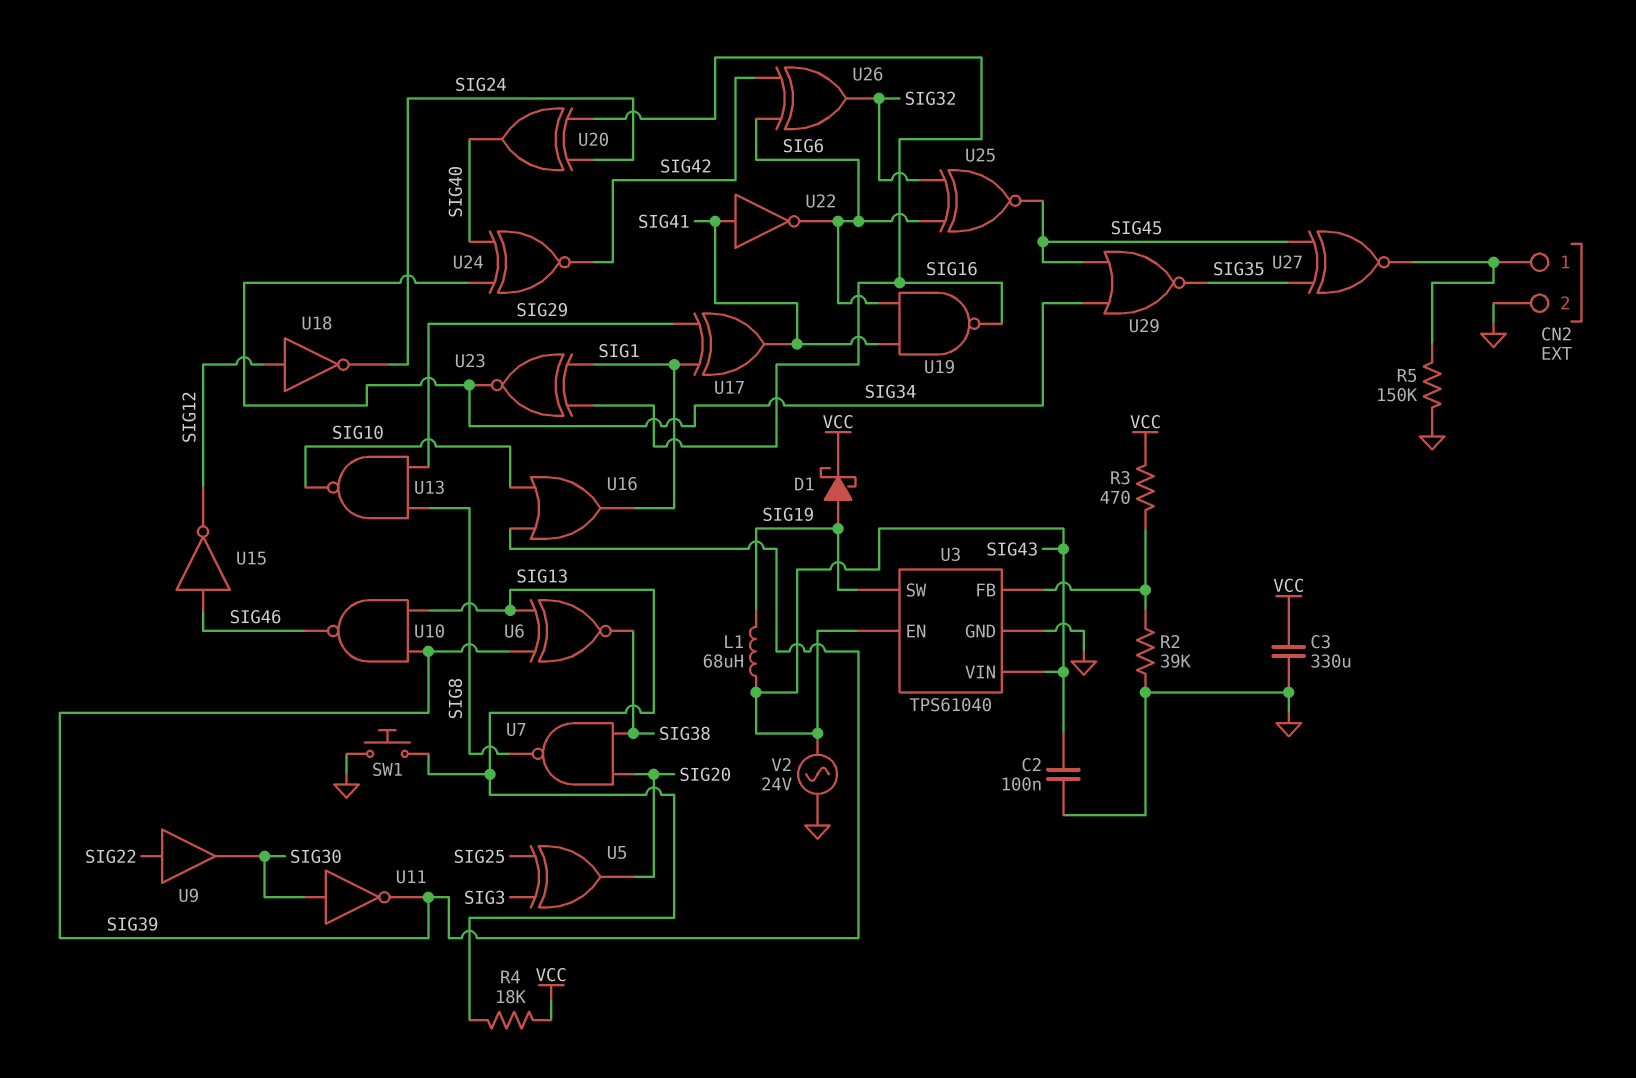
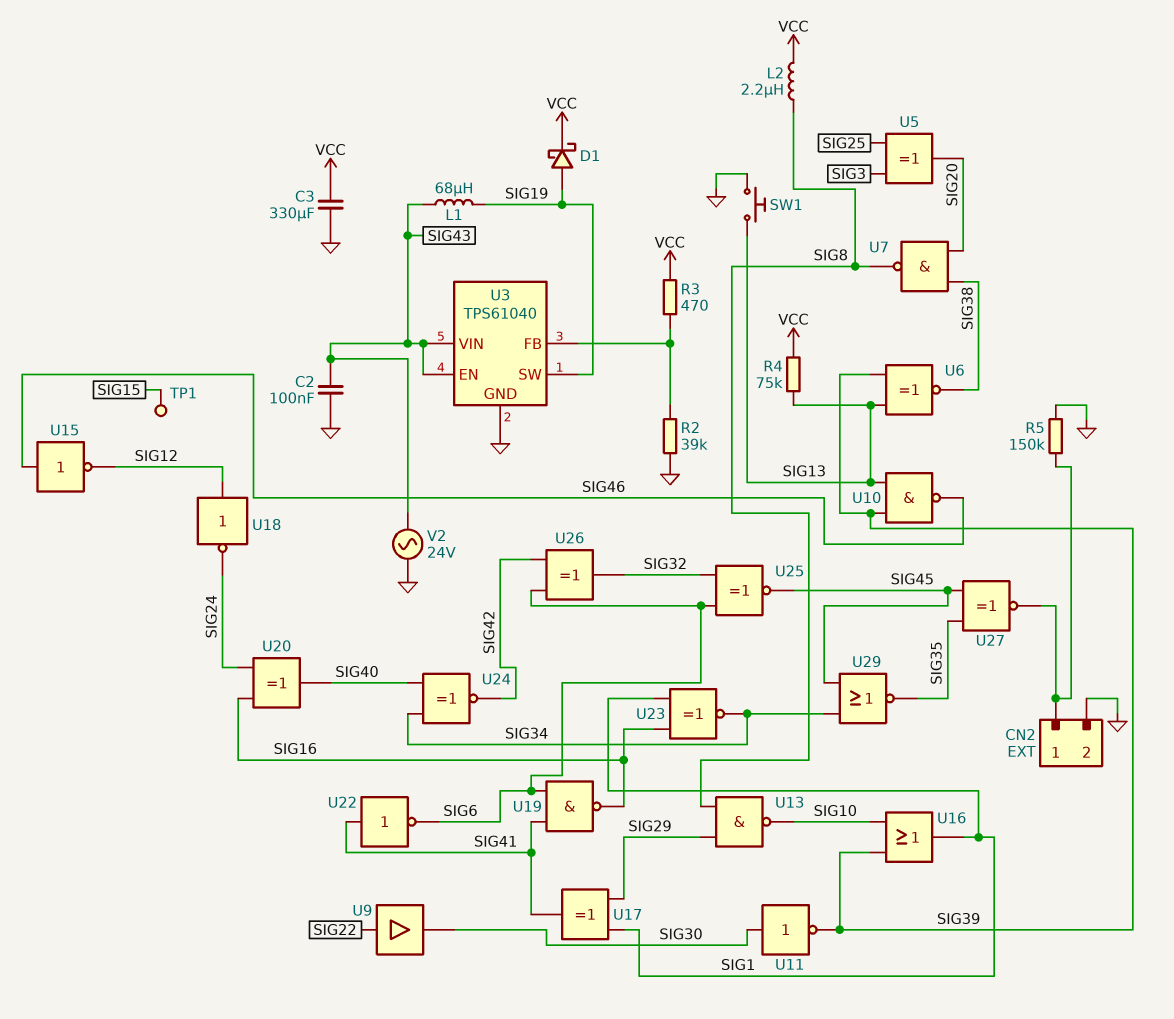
L2: none -> 2.2uH (SIG8, VCC)
R4: 18k (SIG13, VCC) -> 75k (SIG13, VCC)
TP1: none -> test point (SIG15)

